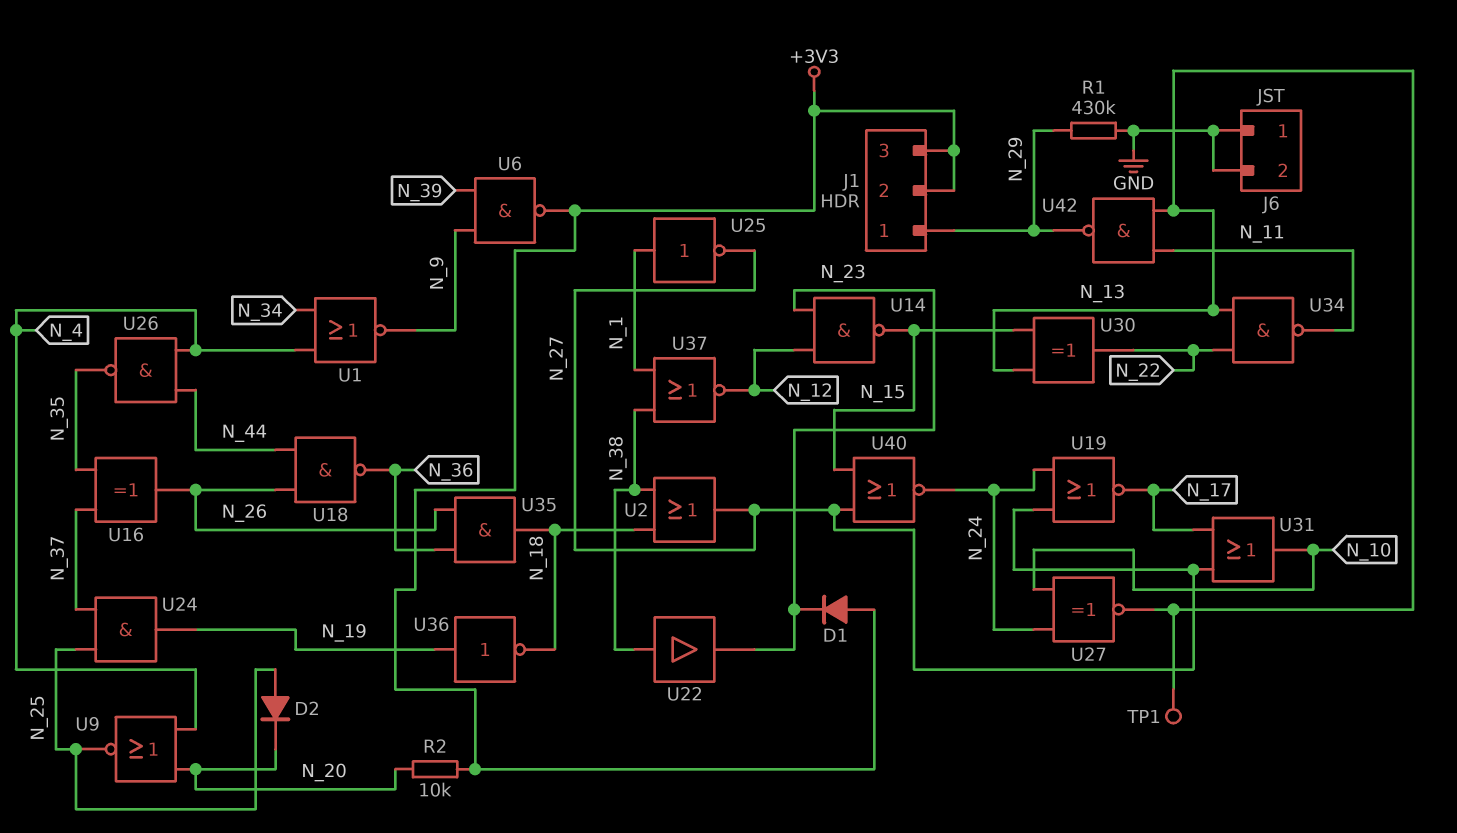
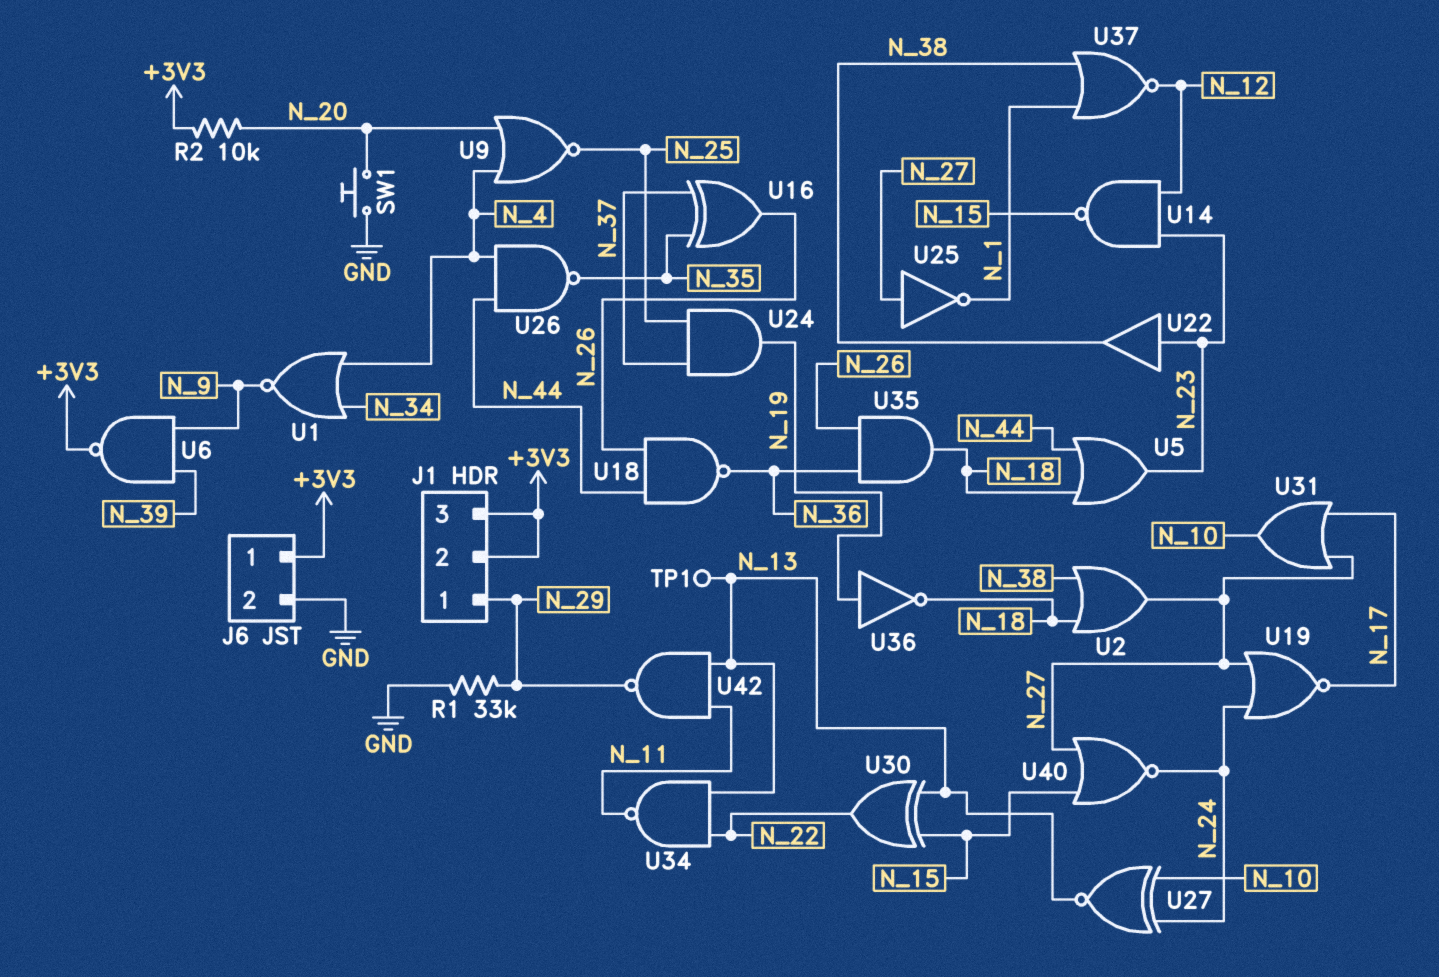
D1: diode (A +3V3, K N_23) -> none
D2: diode (A N_25, K N_20) -> none
J6 pin 1: GND -> +3V3
R1: 430k (GND, N_29) -> 33k (GND, N_29)
SW1: none -> button (GND, N_20)
U5: none -> OR (in N_18, in N_44, out N_23)
U22: buffer (in N_38, out N_23) -> buffer (in N_23, out N_38)
U25: NOT (in N_1, out N_27) -> NOT (in N_27, out N_1)

